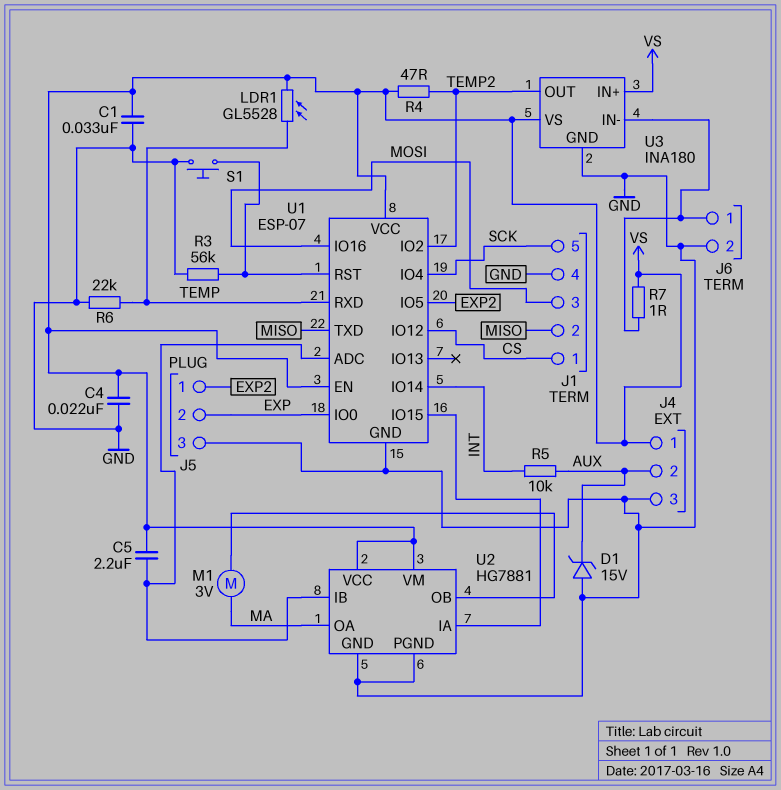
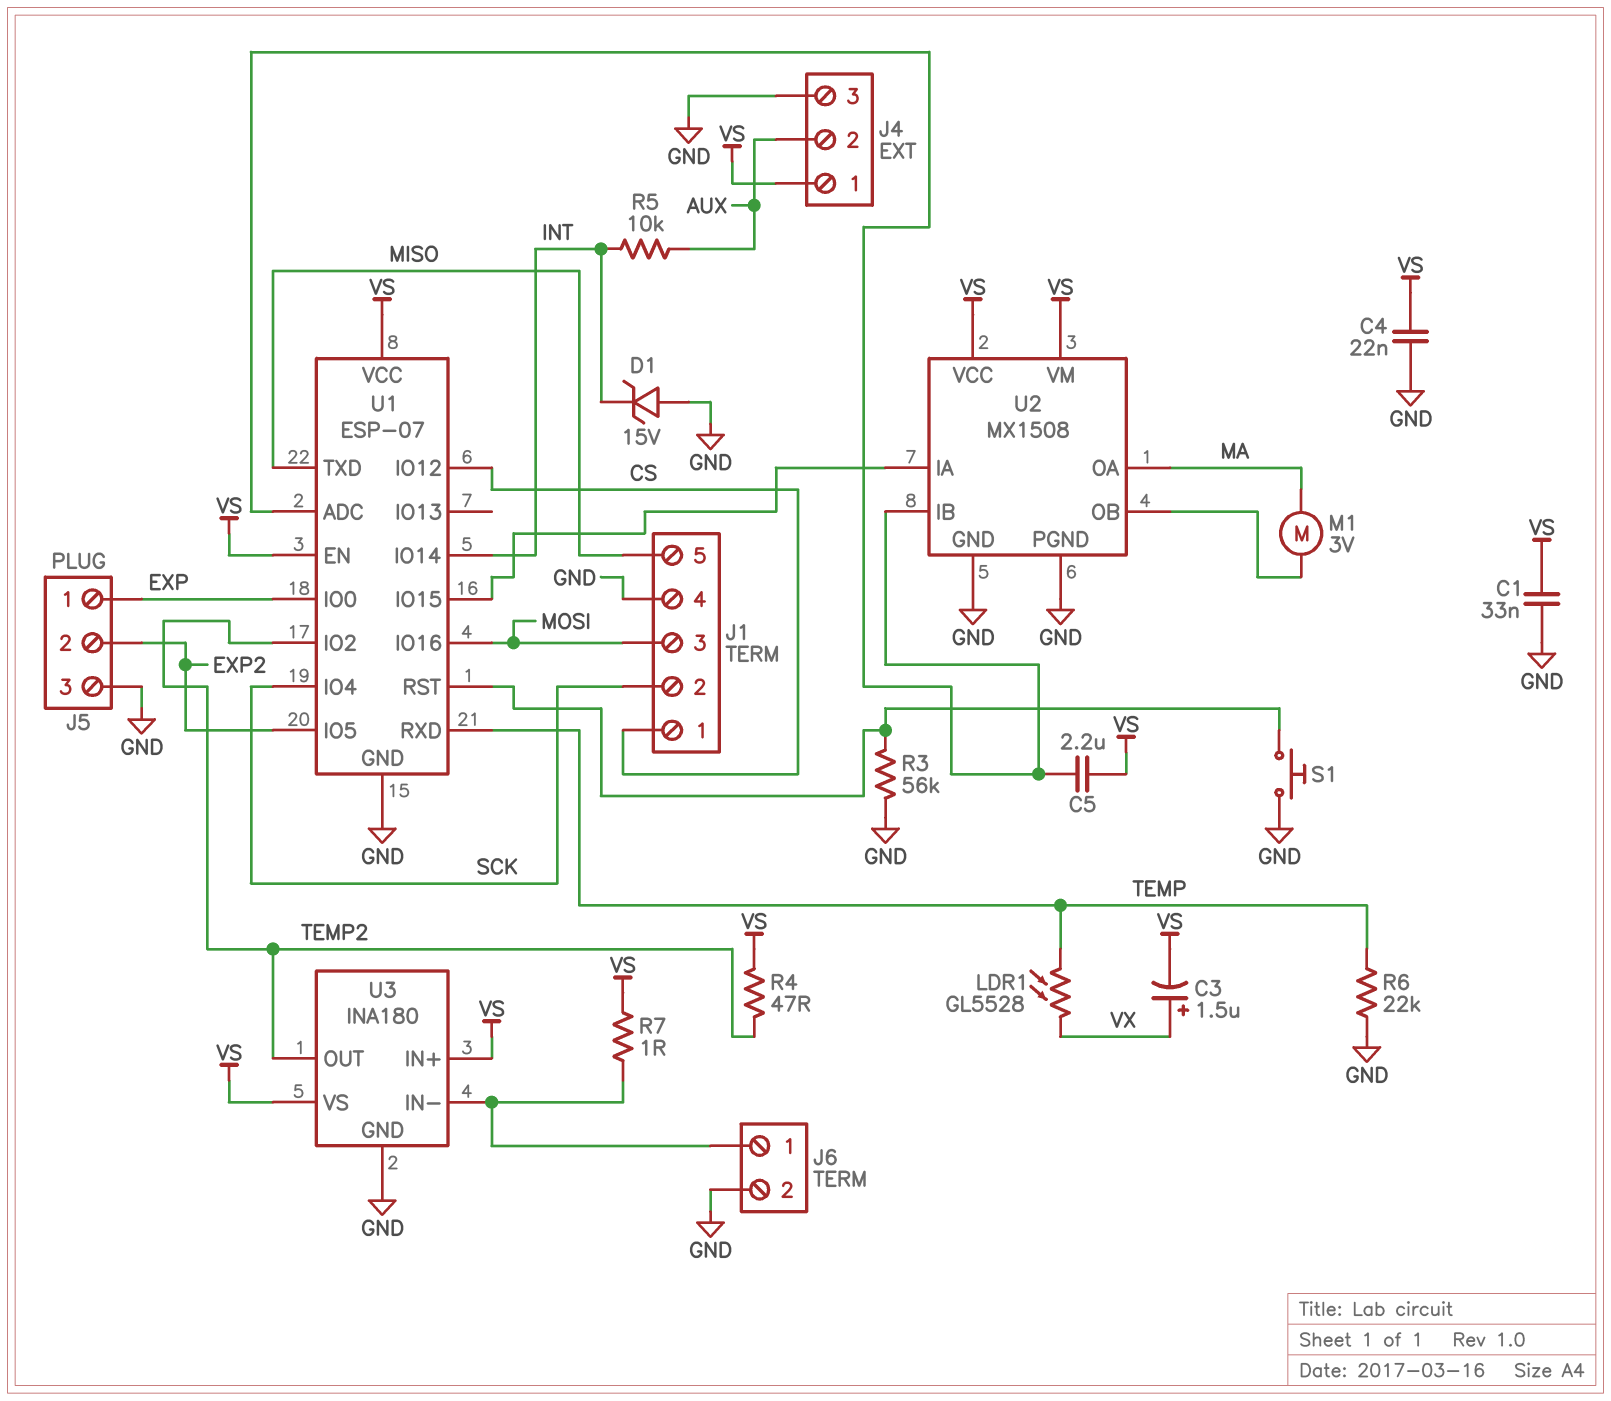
C3: none -> 1.5uF (plus VX, minus VS)
D1: zener 15V (A GND, K AUX) -> zener 15V (A GND, K INT)
J1 pin 2: MISO -> SCK
J1 pin 5: SCK -> MISO
J5 pin 1: EXP2 -> EXP
J5 pin 2: EXP -> EXP2
LDR1: GL5528 (TEMP, VS) -> GL5528 (TEMP, VX)
U2: HG7881 -> MX1508

